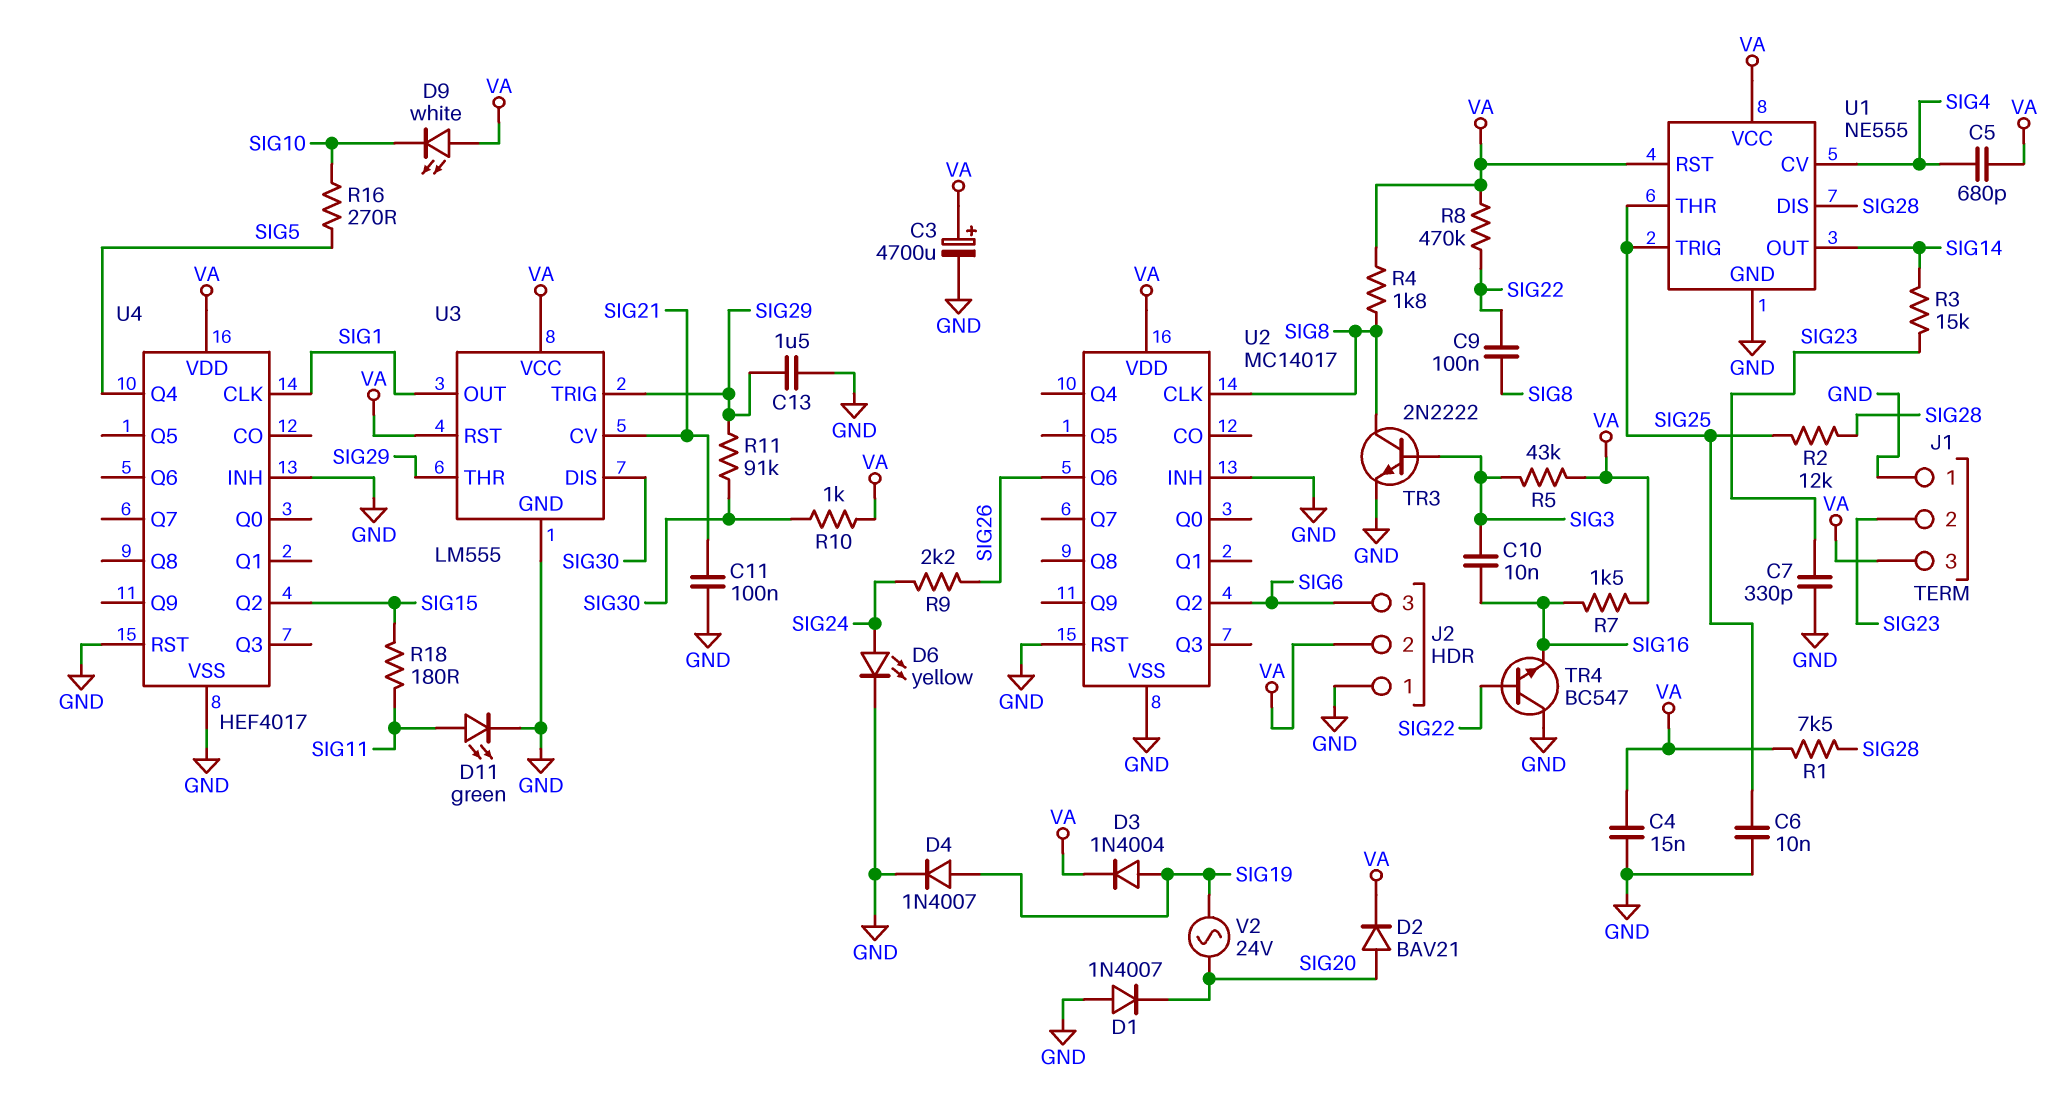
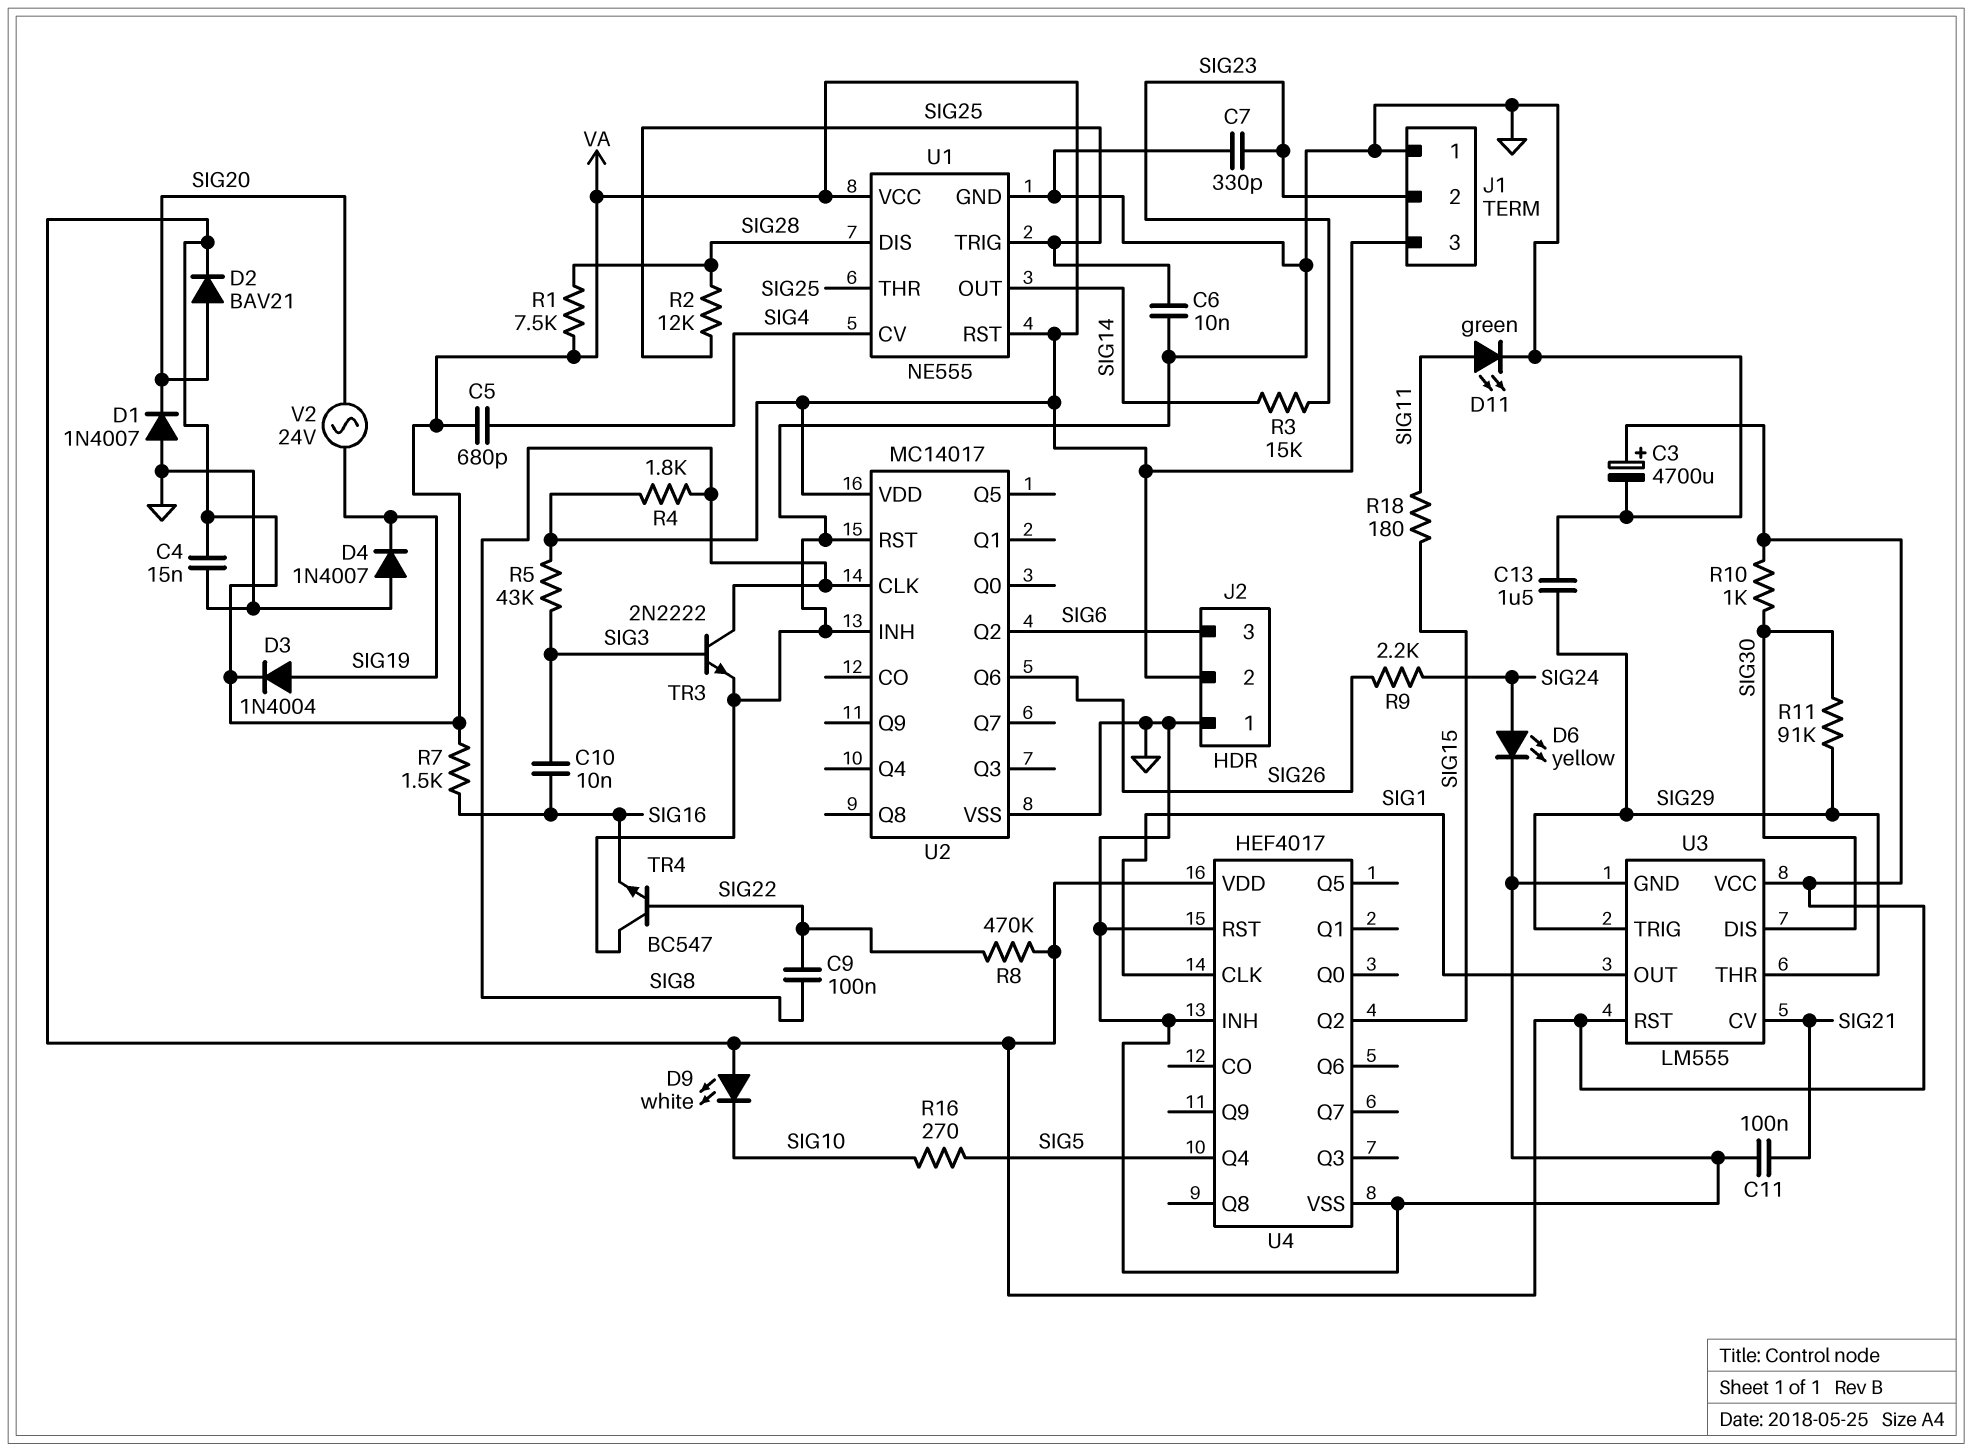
D4: diode 1N4007 (A SIG19, K GND) -> diode 1N4007 (A GND, K SIG19)

